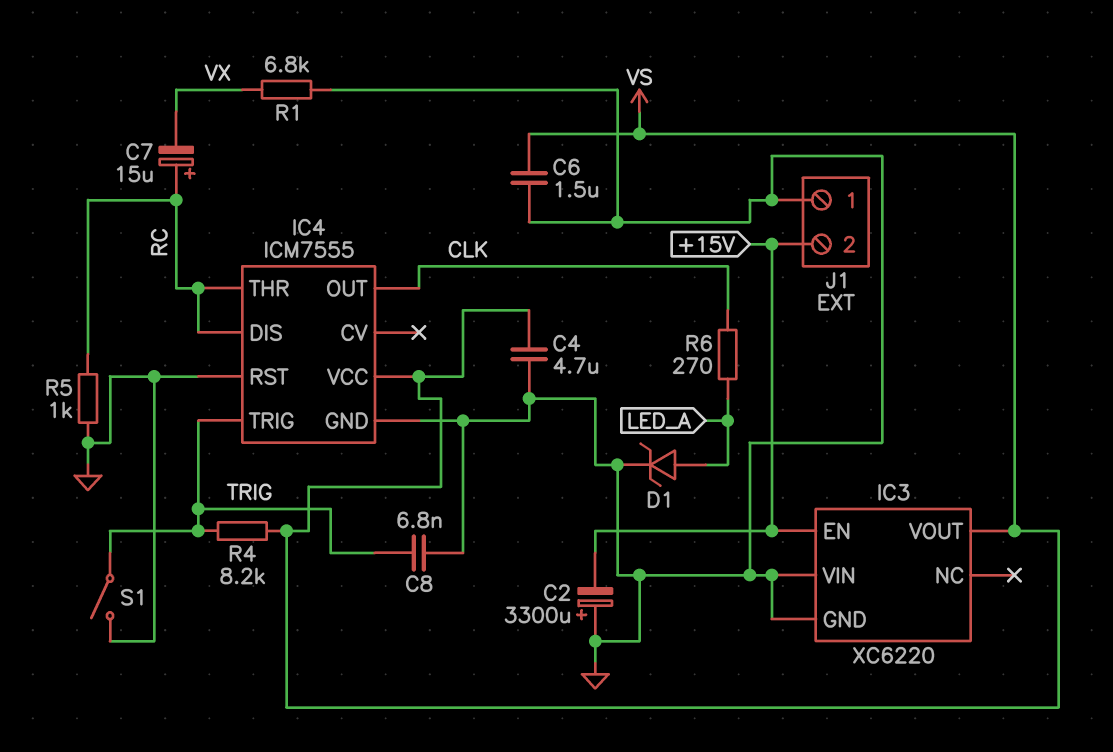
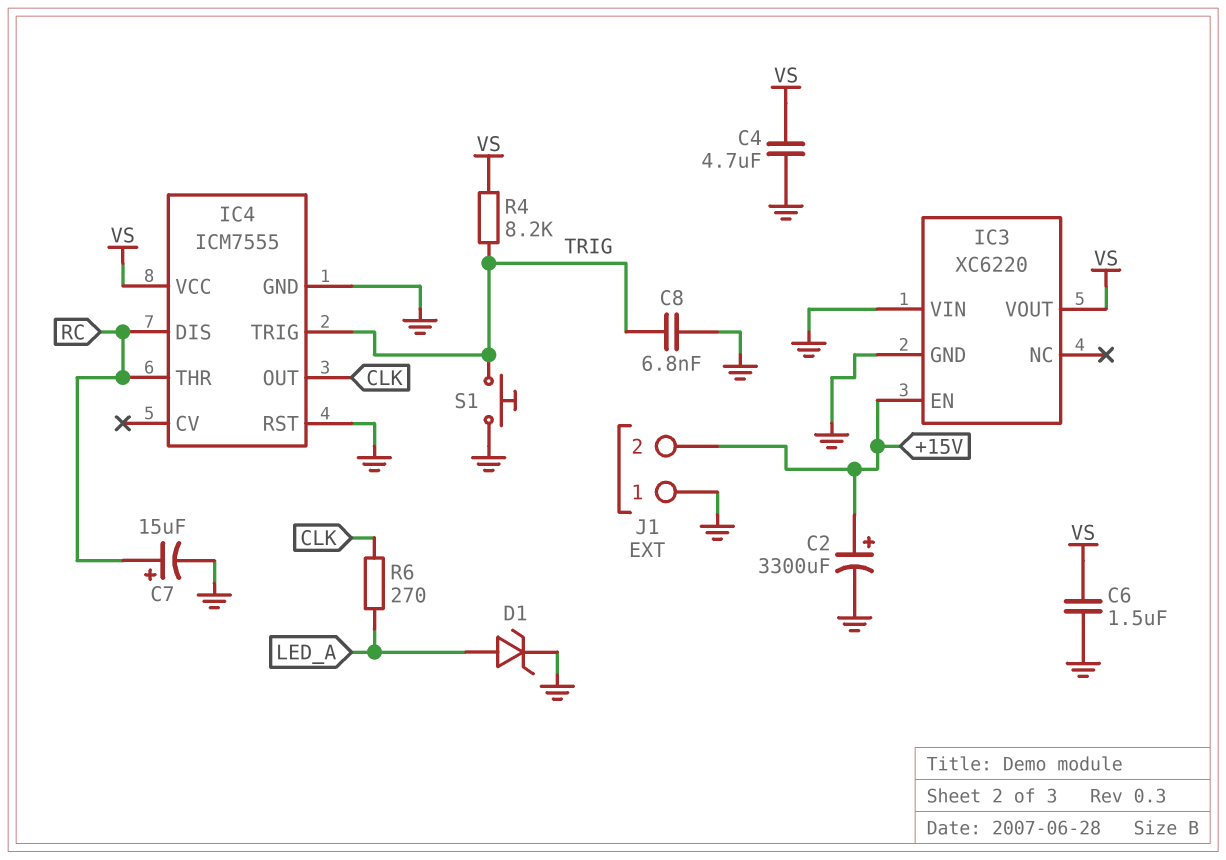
C2: 3300uF (plus GND, minus +15V) -> 3300uF (plus +15V, minus GND)
C7: 15uF (plus RC, minus VX) -> 15uF (plus RC, minus GND)
R1: 6.8k (GND, VX) -> none
R5: 1k (GND, RC) -> none
S1: switch (GND, TRIG) -> button (GND, TRIG)

